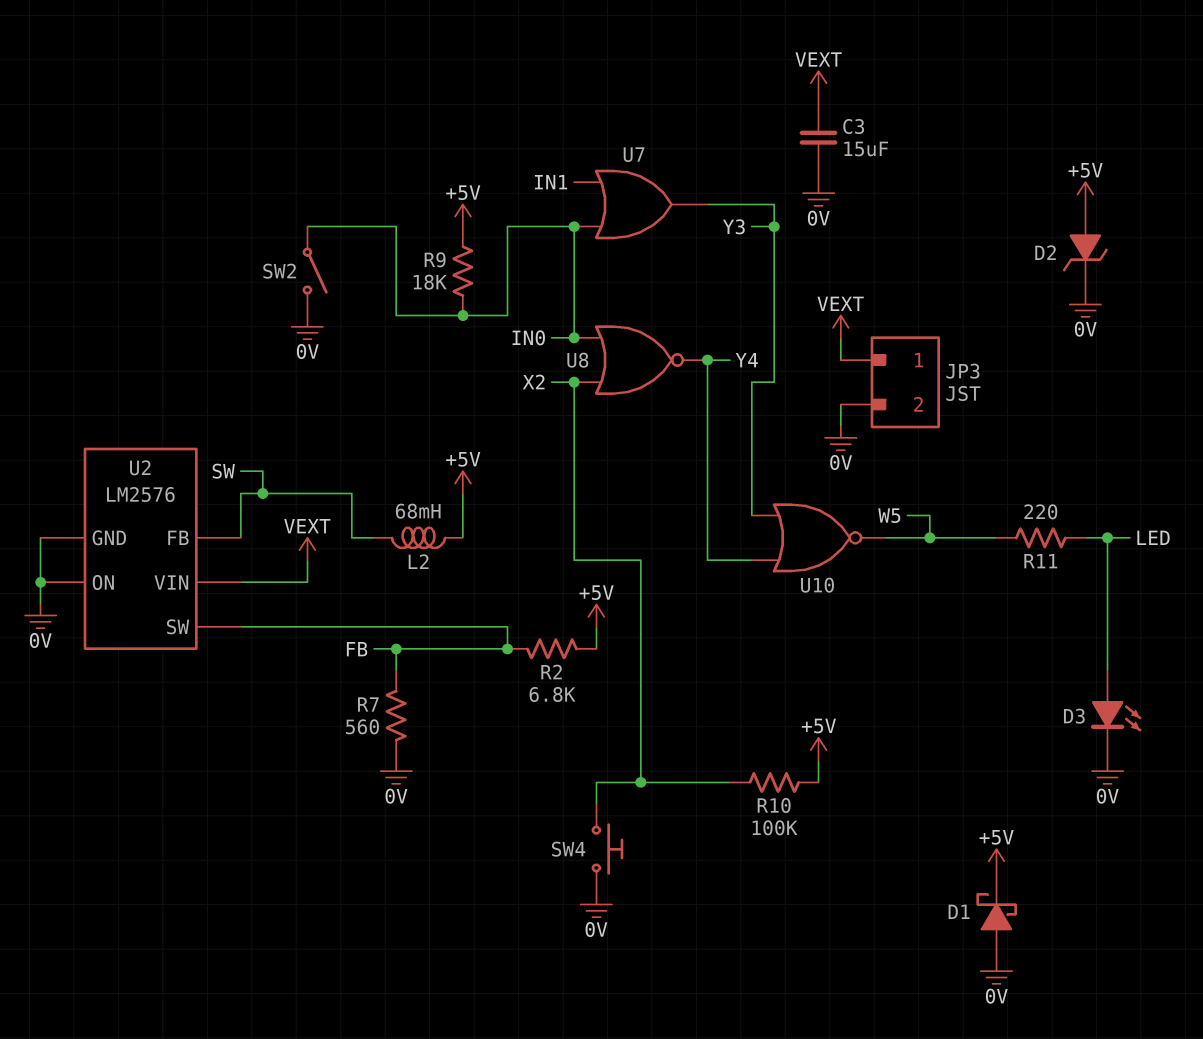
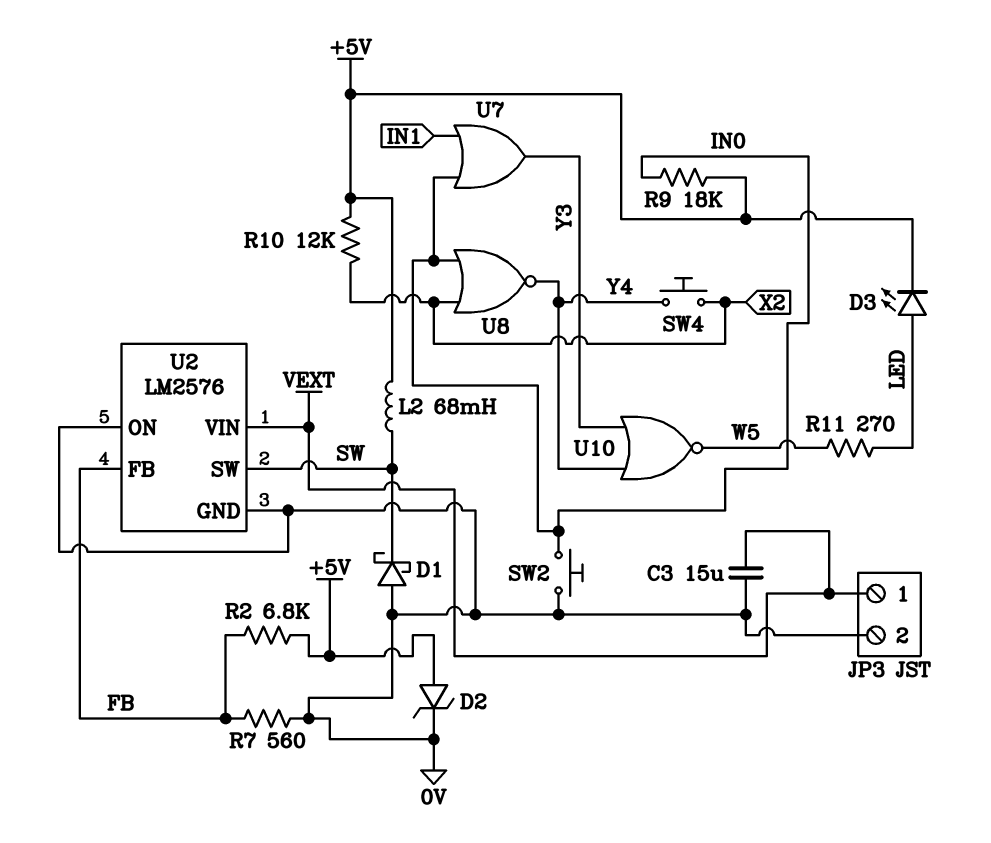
D1: schottky (A 0V, K +5V) -> schottky (A 0V, K SW)
D3: LED (A LED, K 0V) -> LED (A LED, K +5V)
R10: 100k (+5V, X2) -> 12k (+5V, X2)
R11: 220 (LED, W5) -> 270 (LED, W5)
SW2: switch (0V, IN0) -> button (0V, IN0)
SW4: button (0V, X2) -> button (X2, Y4)
U2 pin FB: SW -> FB
U2 pin SW: FB -> SW

